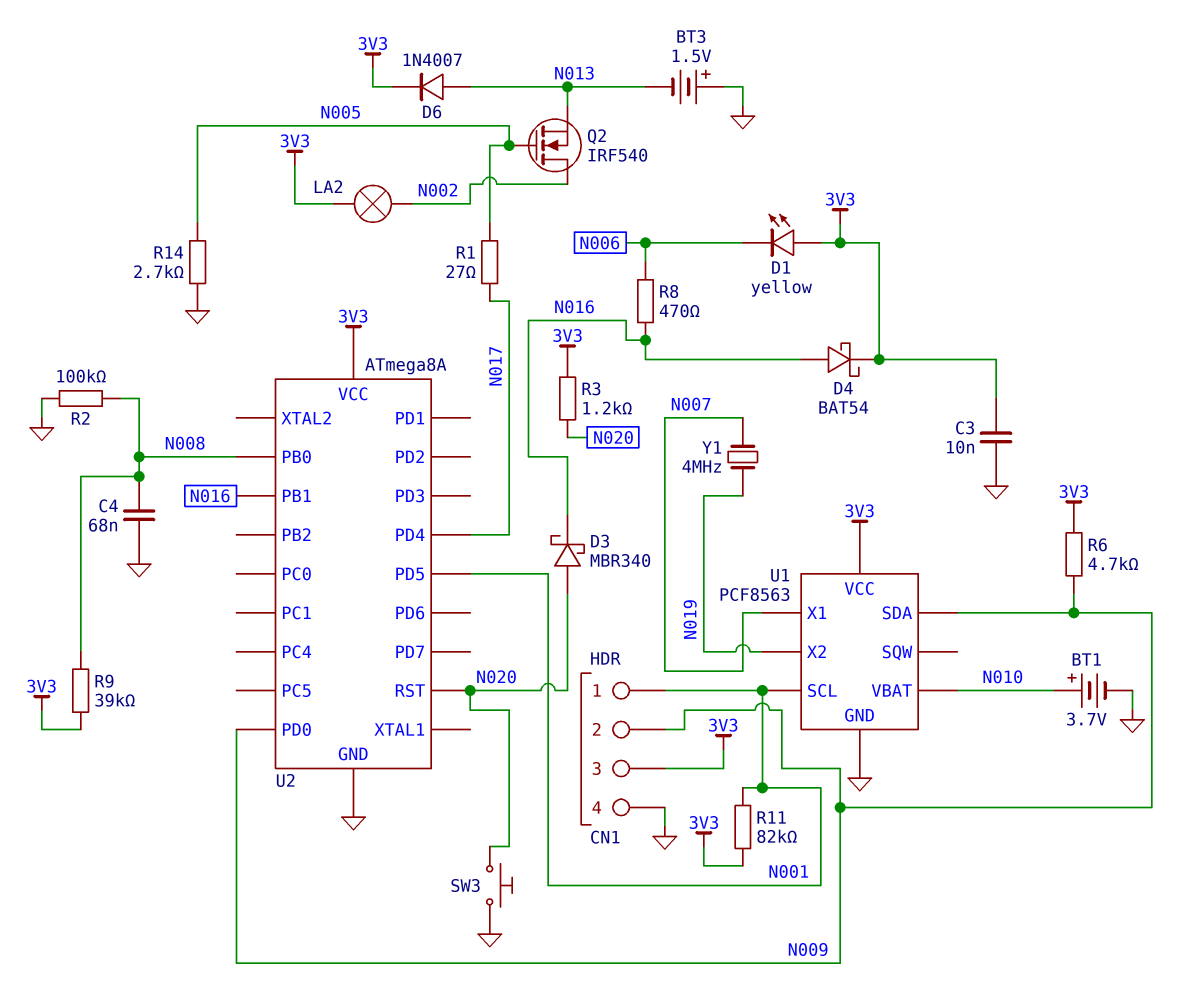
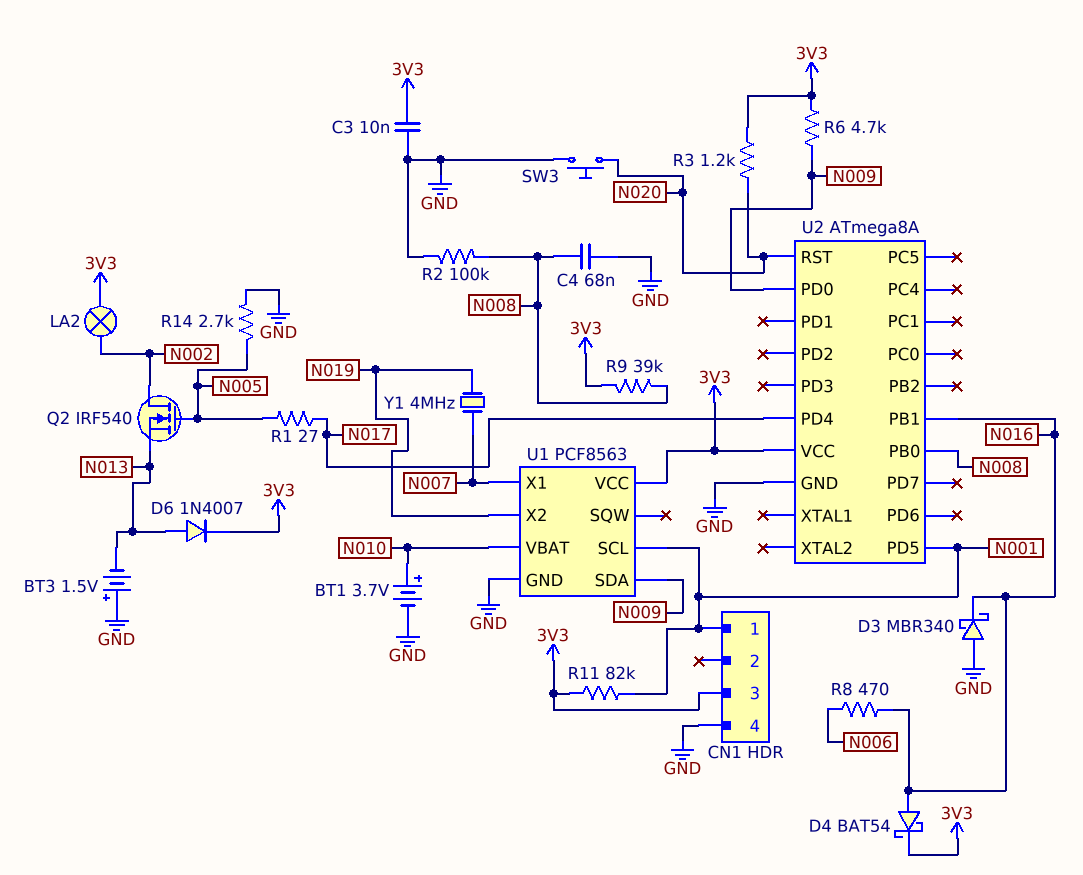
CN1 pin 2: N009 -> none
D1: LED yellow (A 3V3, K N006) -> none
D3: schottky MBR340 (A N020, K N016) -> schottky MBR340 (A GND, K N016)

